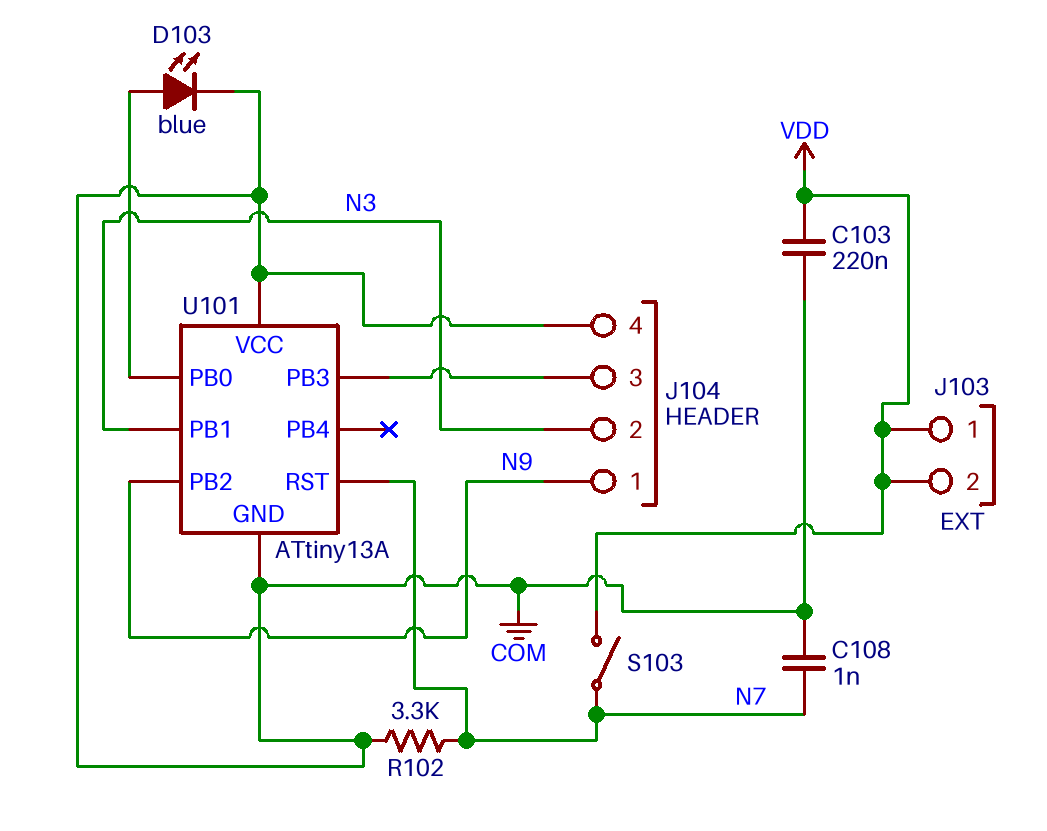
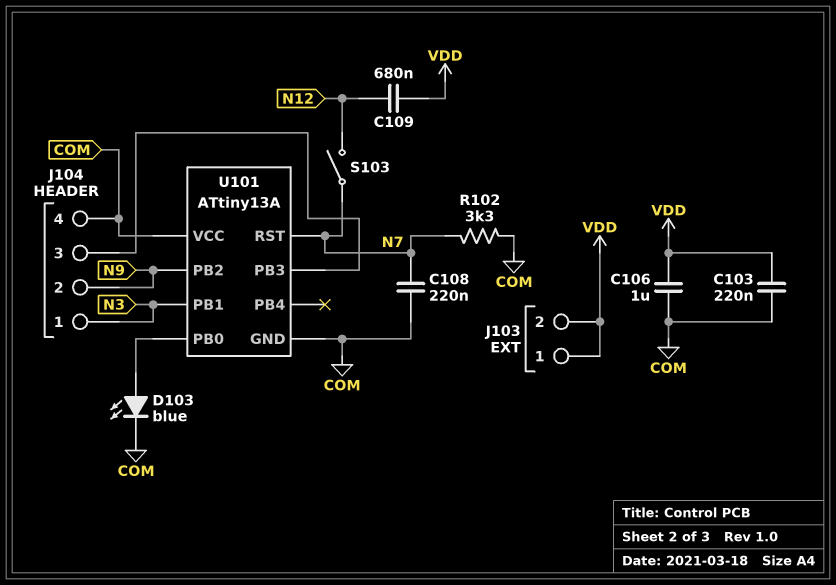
C106: none -> 1uF (COM, VDD)
C108: 1nF (COM, N7) -> 220nF (COM, N7)
C109: none -> 680nF (N12, VDD)
J104 pin 1: N9 -> N3
J104 pin 2: N3 -> N9
S103: switch (N7, VDD) -> switch (N7, N12)

